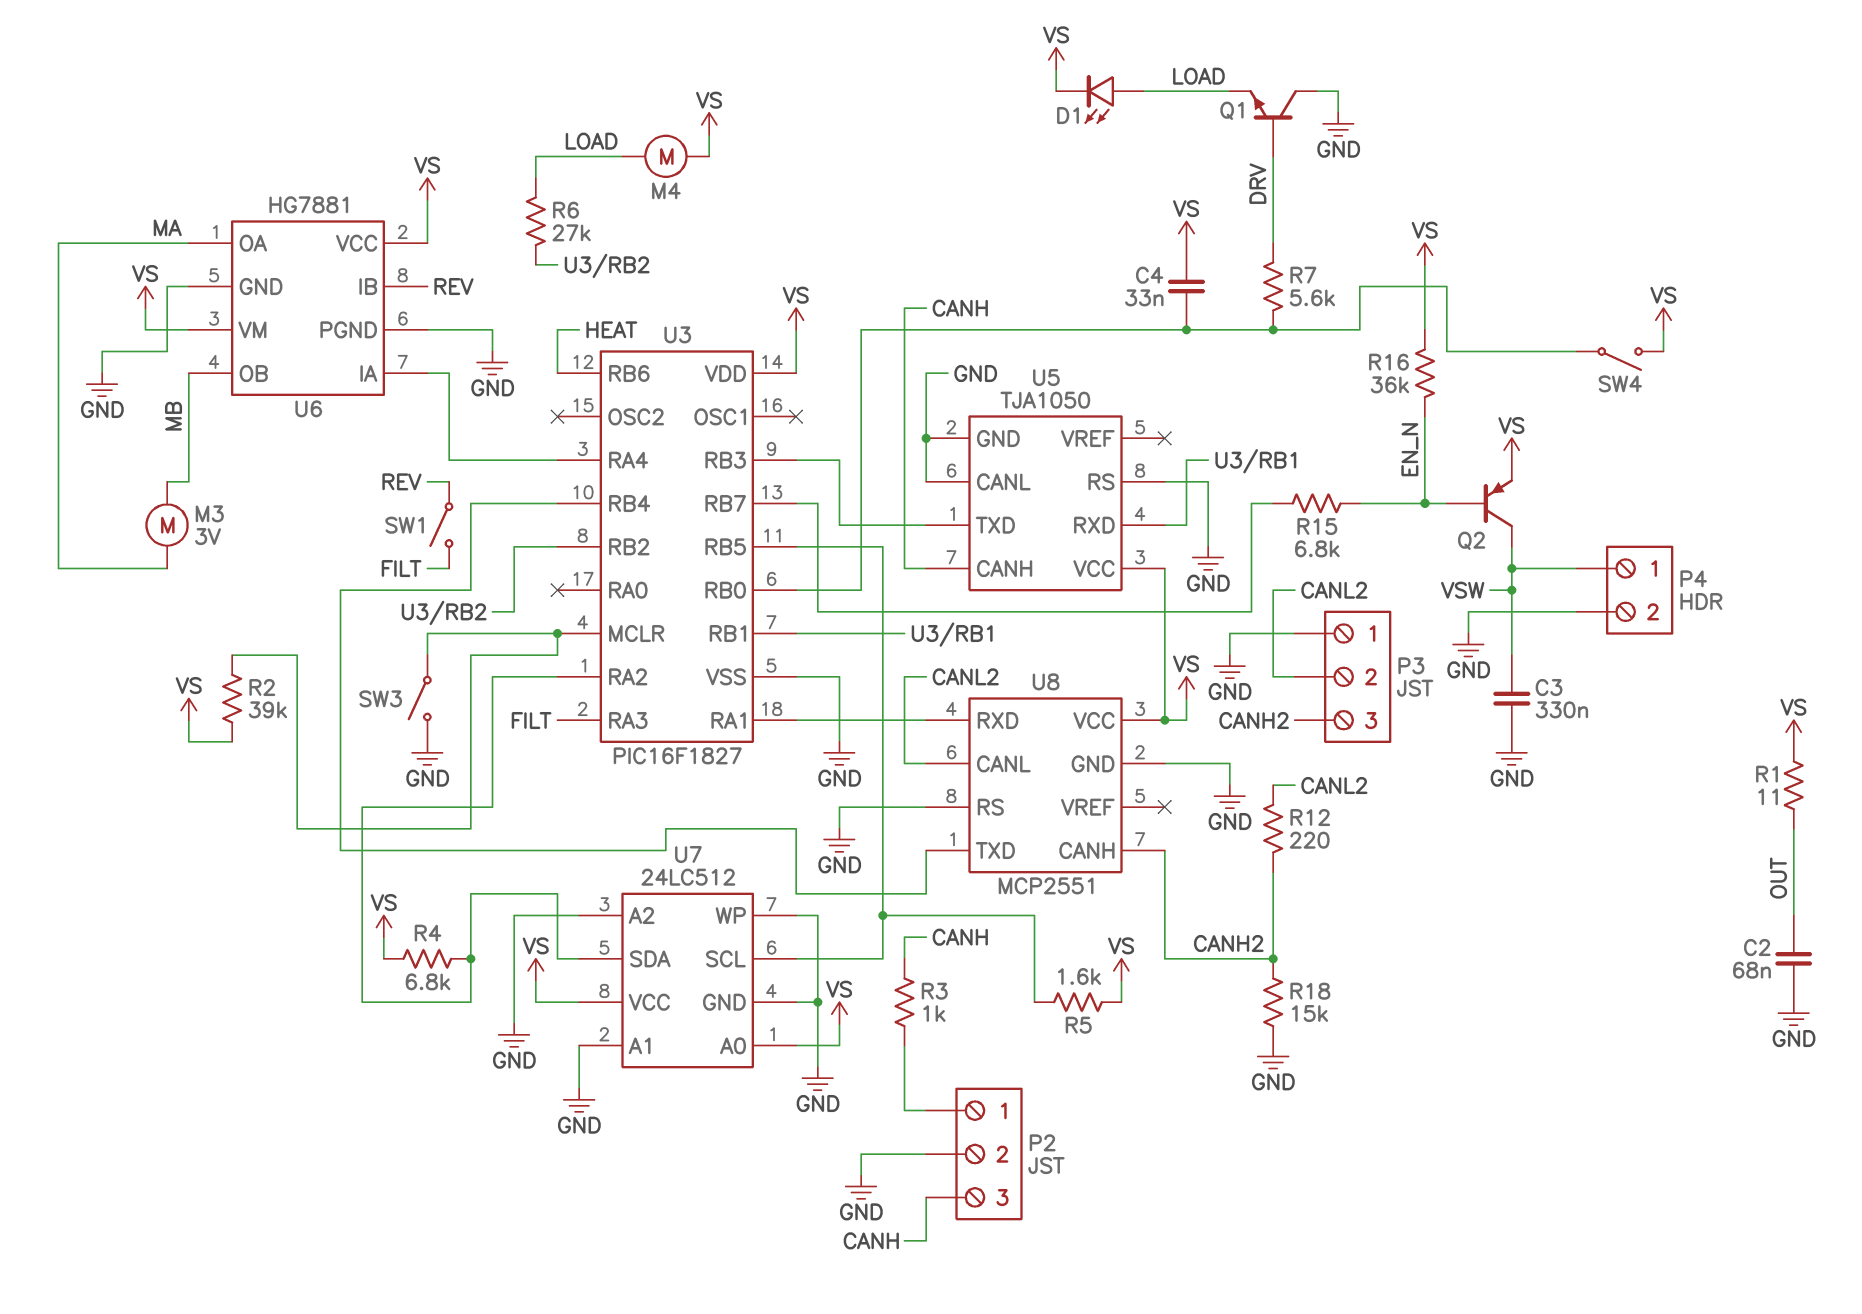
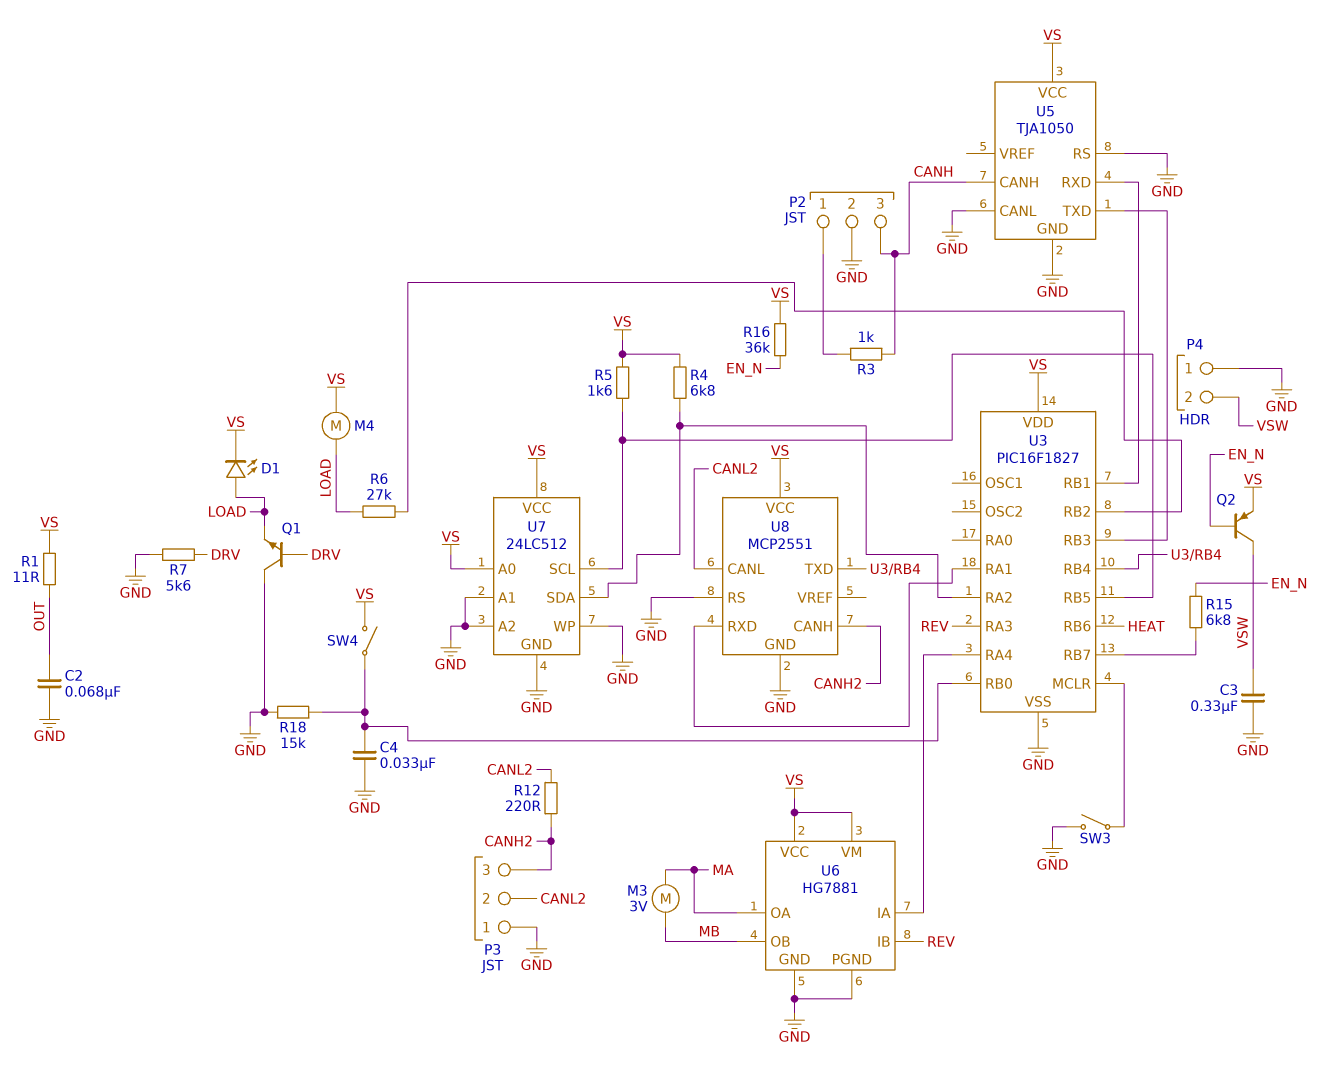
C4: 33nF (U3/RB0, VS) -> 33nF (GND, U3/RB0)
P4 pin 1: VSW -> GND
P4 pin 2: GND -> VSW
R2: 39k (U3/MCLR, VS) -> none
R7: 5.6k (DRV, U3/RB0) -> 5.6k (DRV, GND)
R18: 15k (CANH2, GND) -> 15k (GND, U3/RB0)
SW1: switch (FILT, REV) -> none
U3 pin RA3: FILT -> REV

